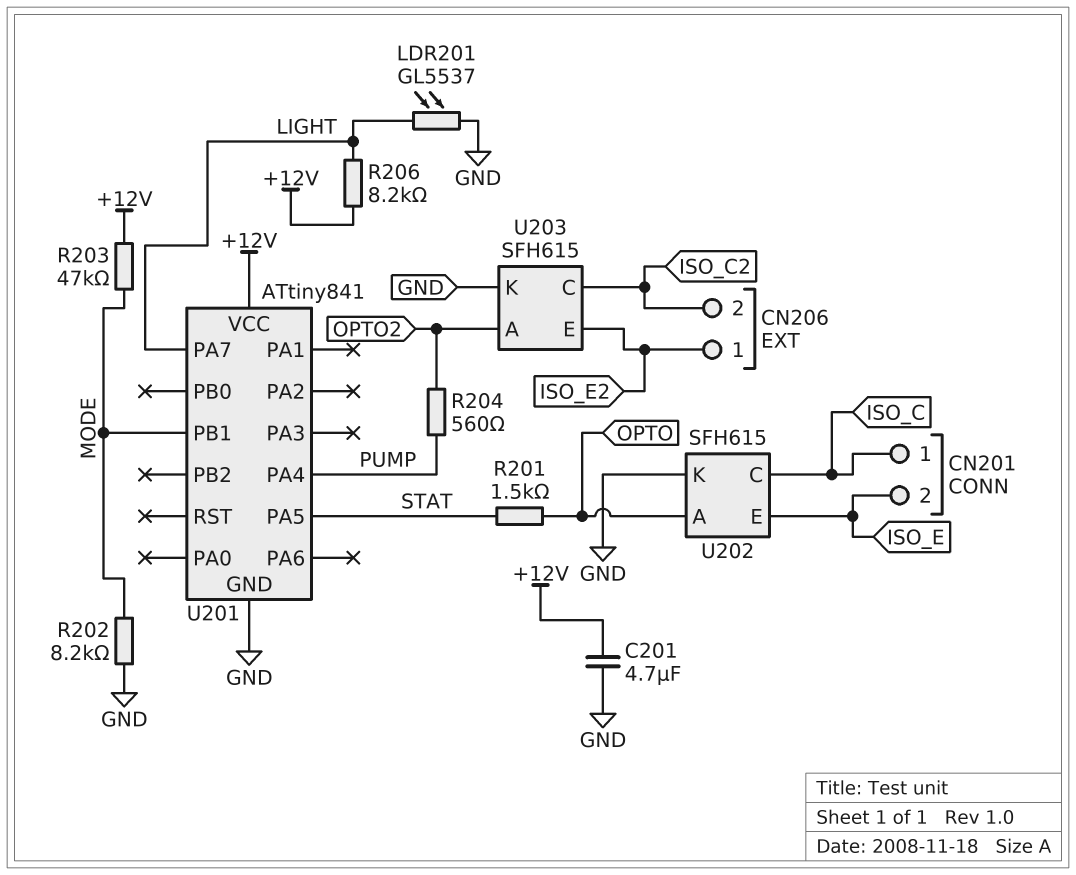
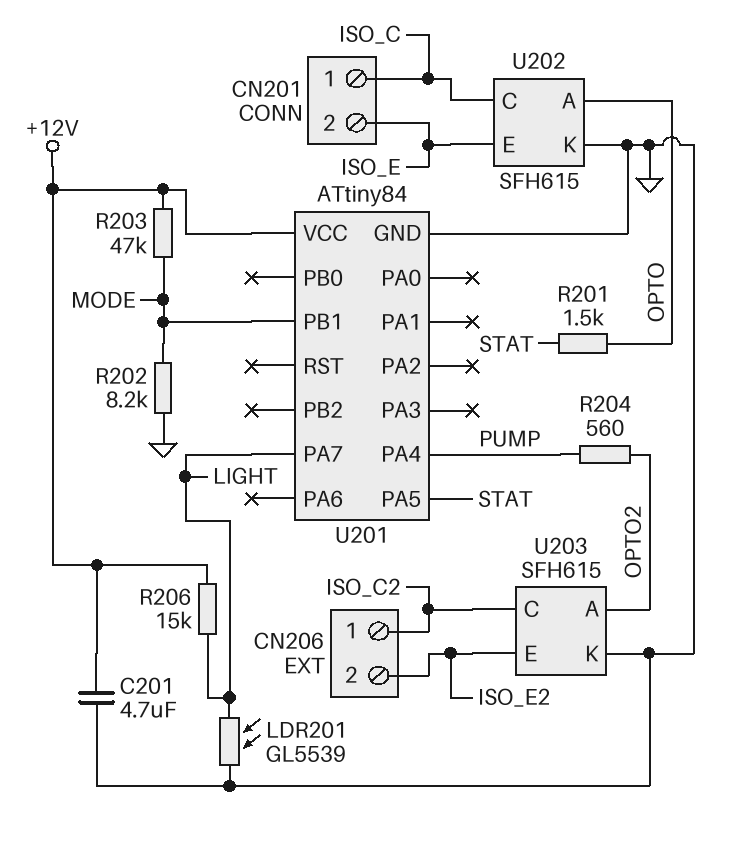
CN206 pin 1: ISO_E2 -> ISO_C2
CN206 pin 2: ISO_C2 -> ISO_E2
LDR201: GL5537 (GND, LIGHT) -> GL5539 (GND, LIGHT)
R206: 8.2k (+12V, LIGHT) -> 15k (+12V, LIGHT)
U201: ATtiny841 -> ATtiny84

